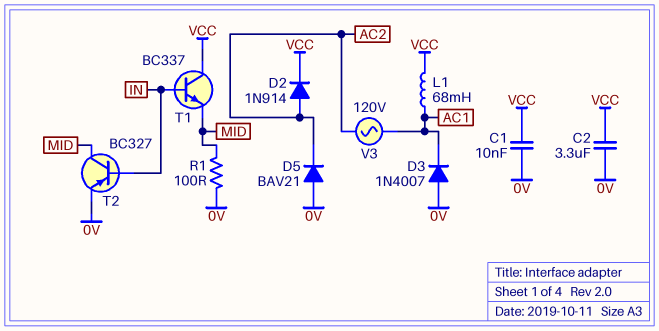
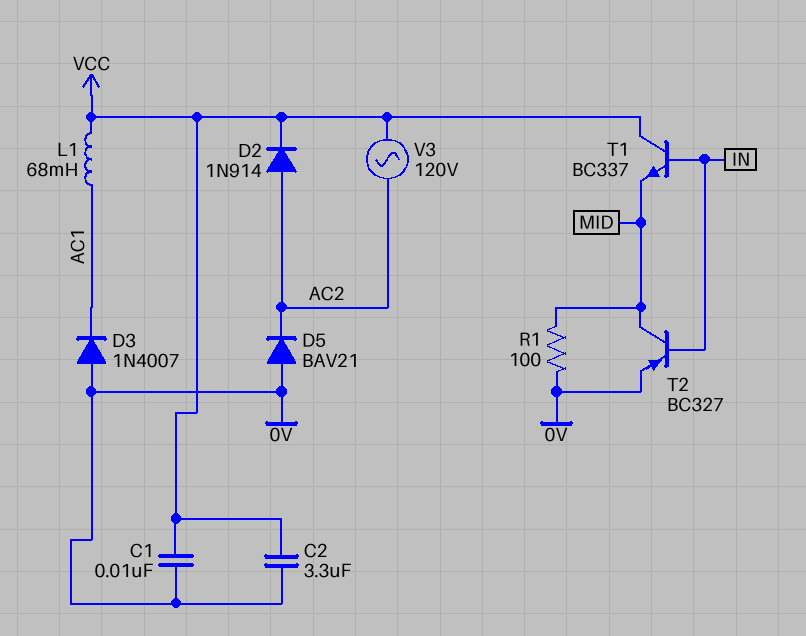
V3: AC 120V (AC1, AC2) -> AC 120V (AC2, VCC)

